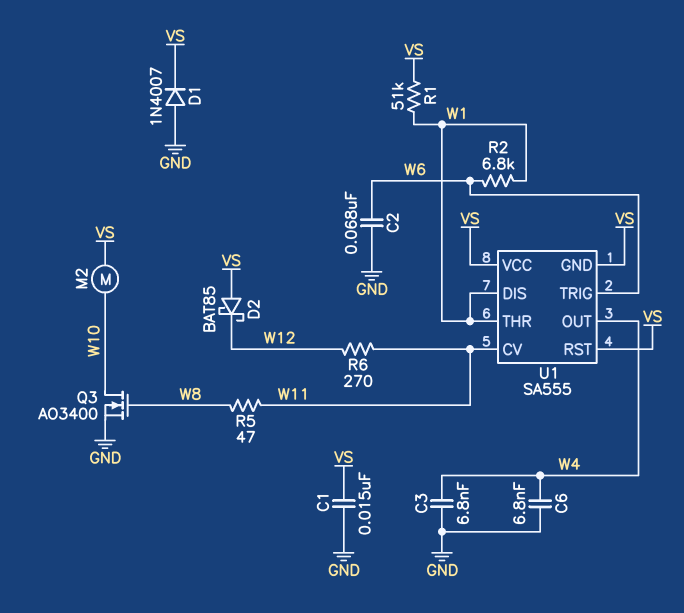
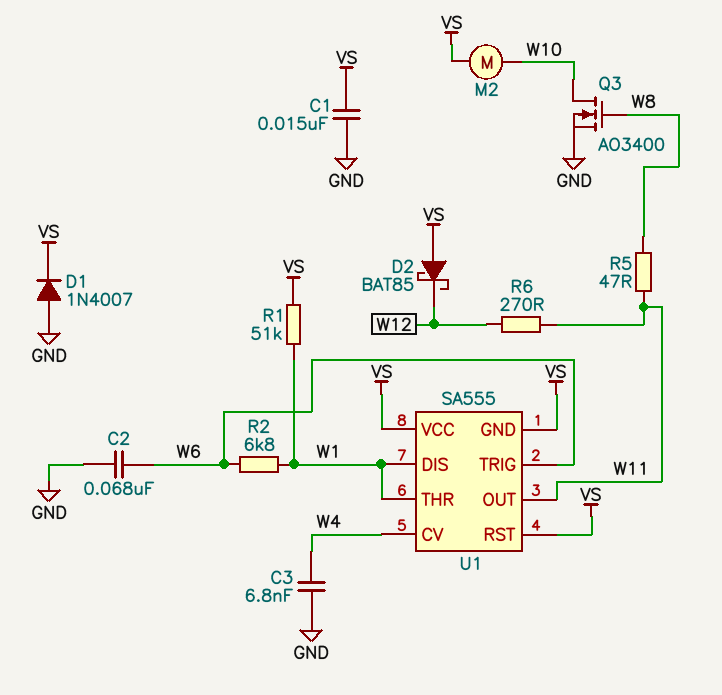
C6: 6.8nF (GND, W4) -> none
U1 pin CV: W11 -> W4
U1 pin OUT: W4 -> W11

